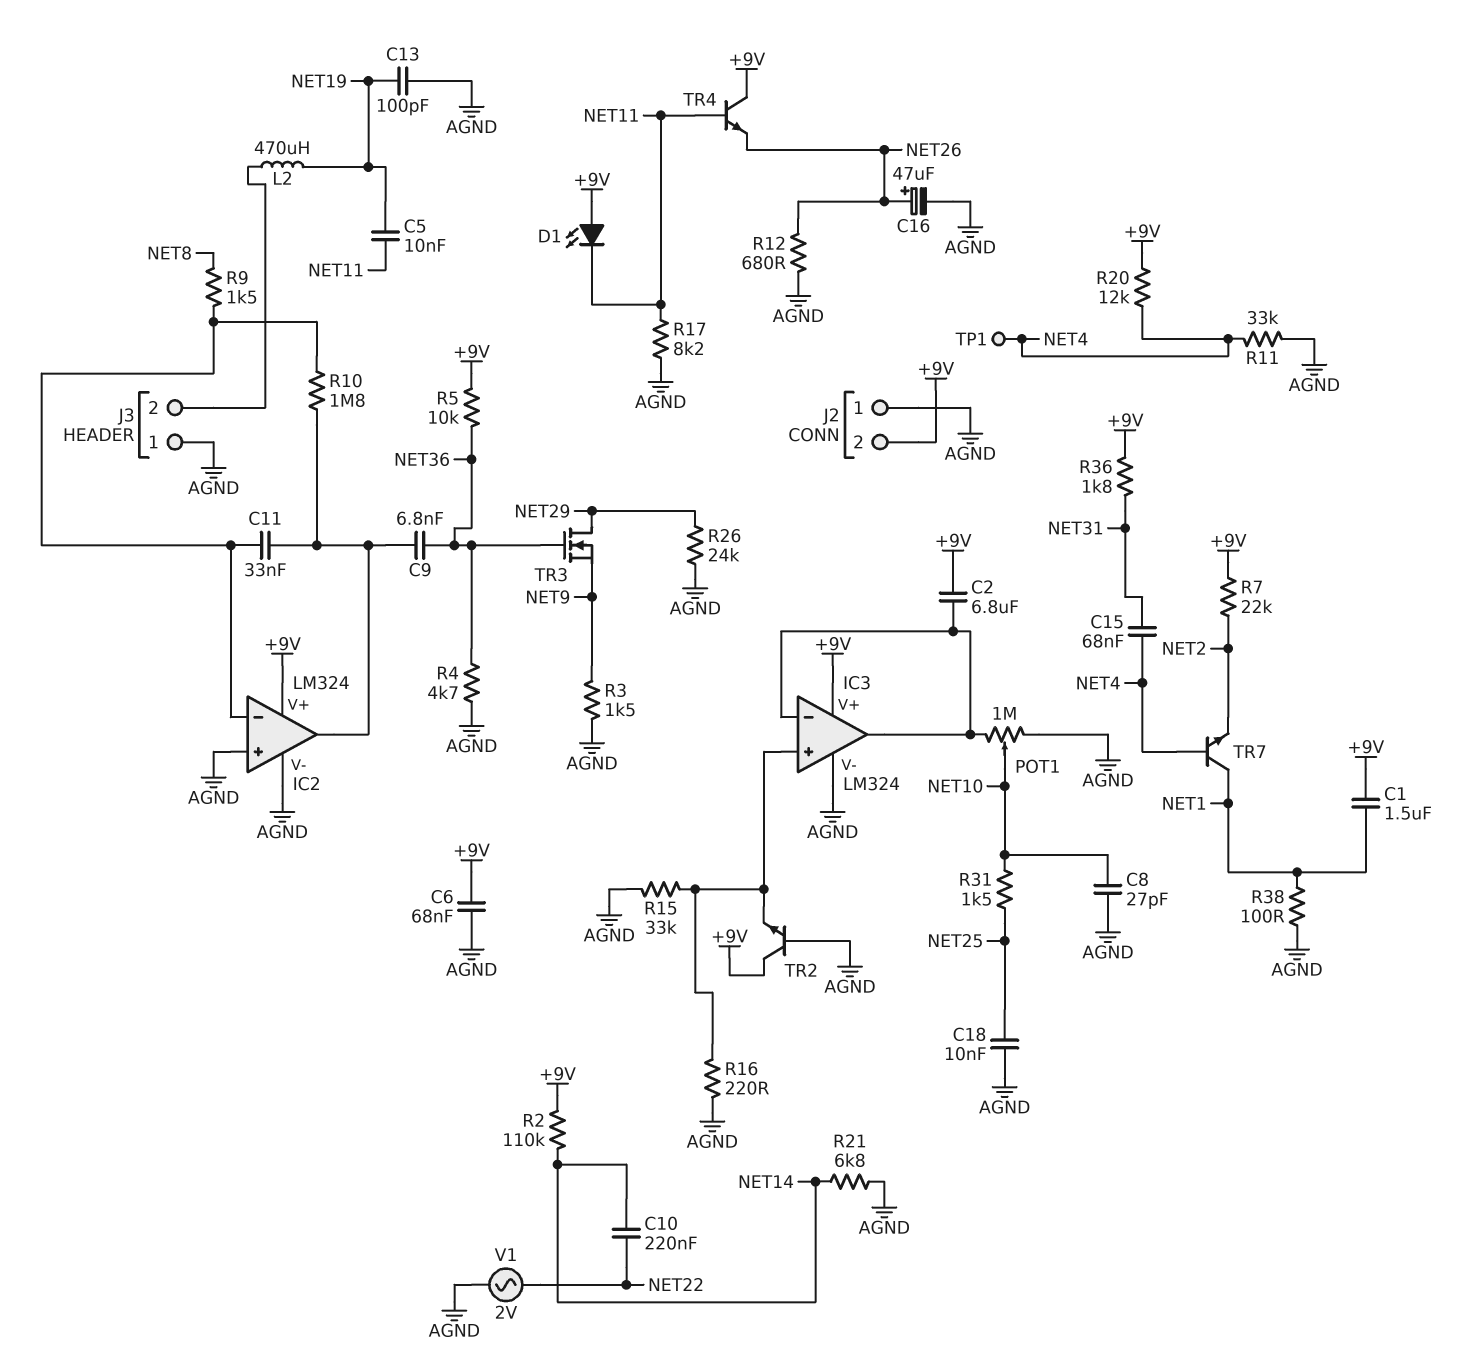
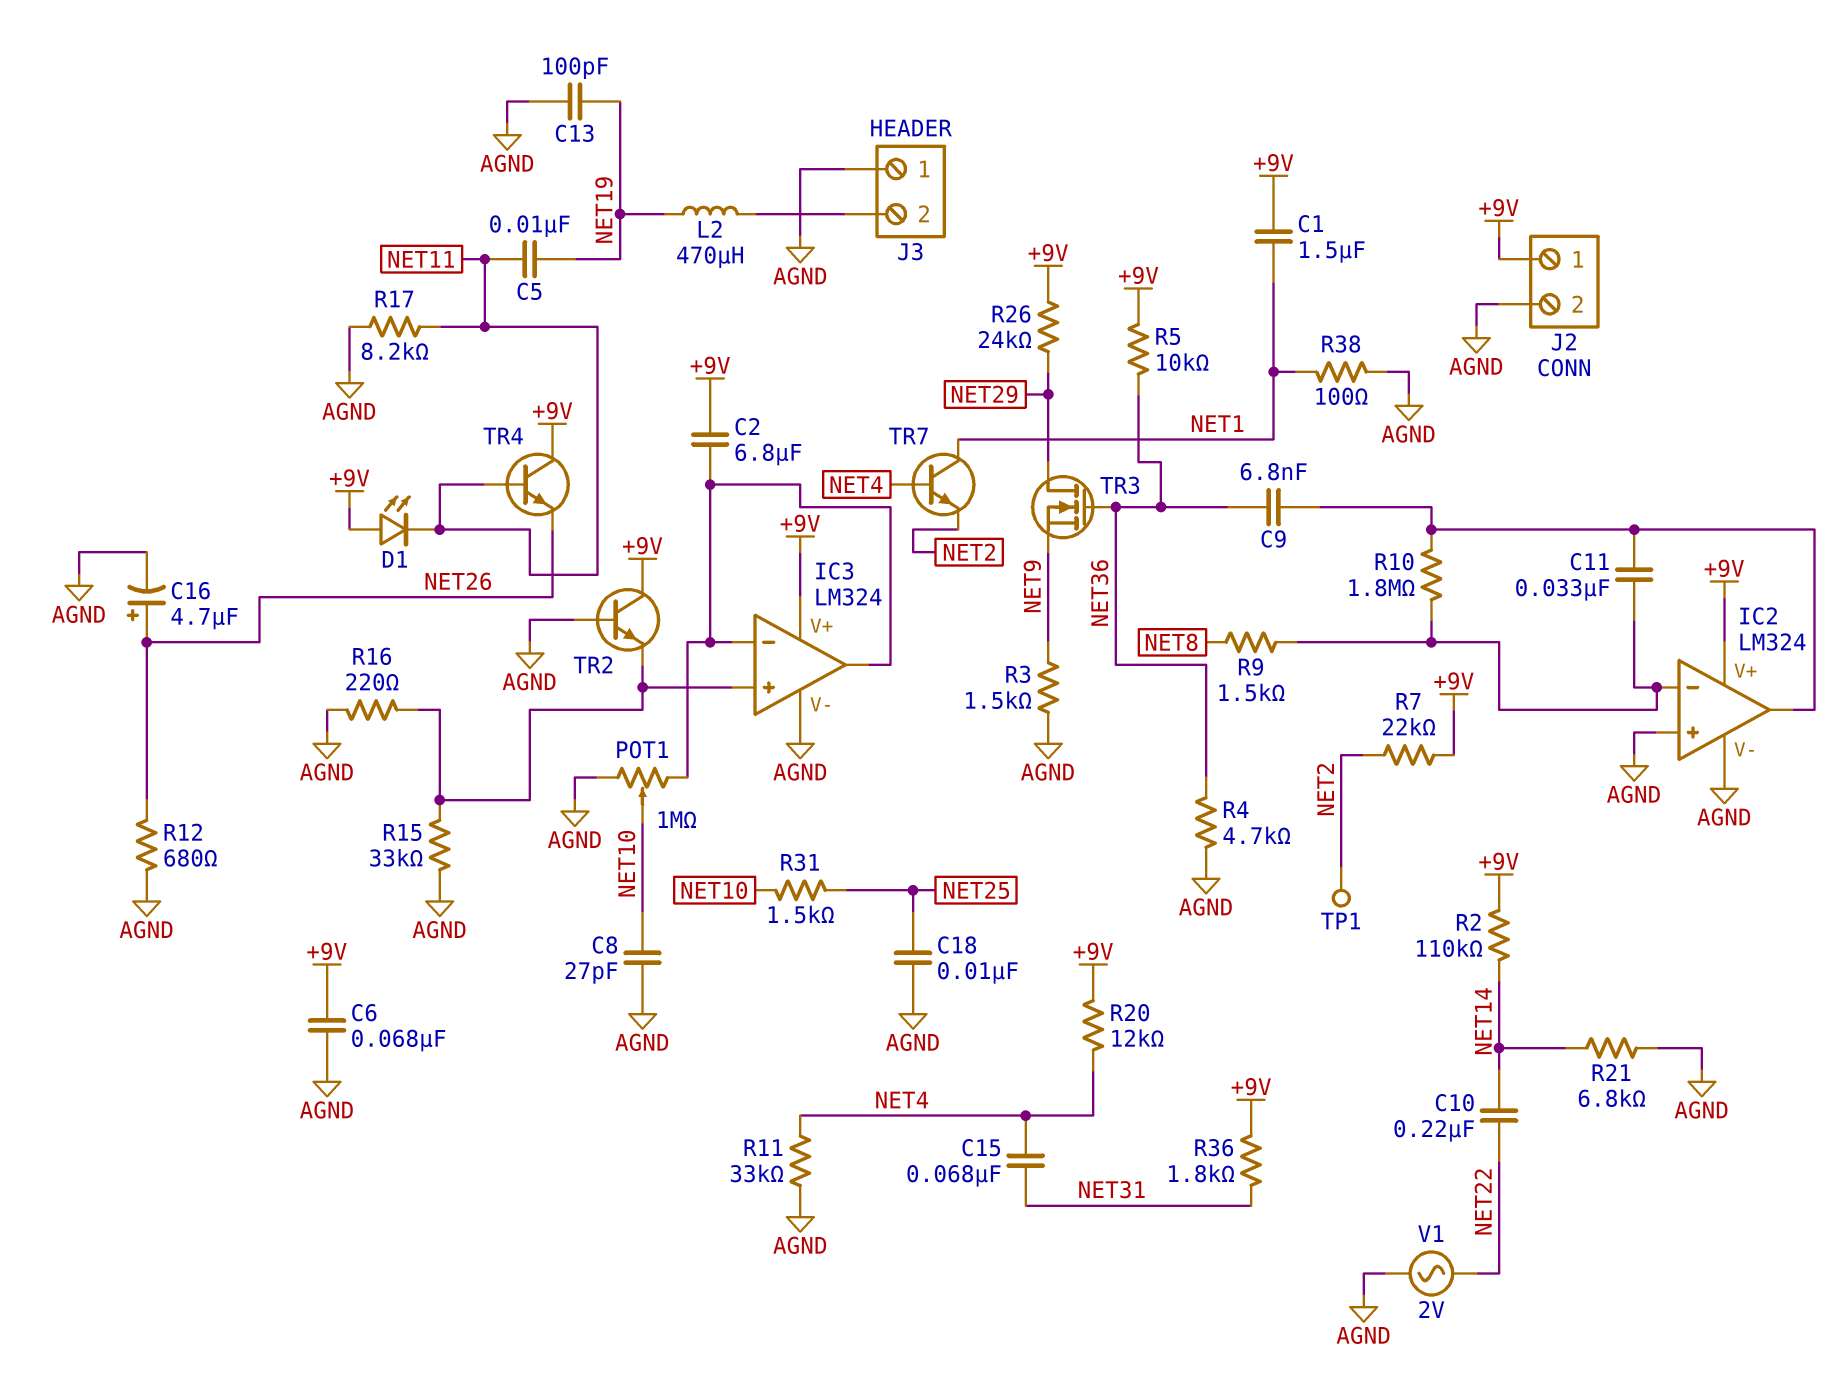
C16: 47uF (plus NET26, minus AGND) -> 4.7uF (plus NET26, minus AGND)
J2 pin 1: AGND -> +9V
J2 pin 2: +9V -> AGND
R26: 24k (AGND, NET29) -> 24k (+9V, NET29)
TP1: test point (NET4) -> test point (NET2)

